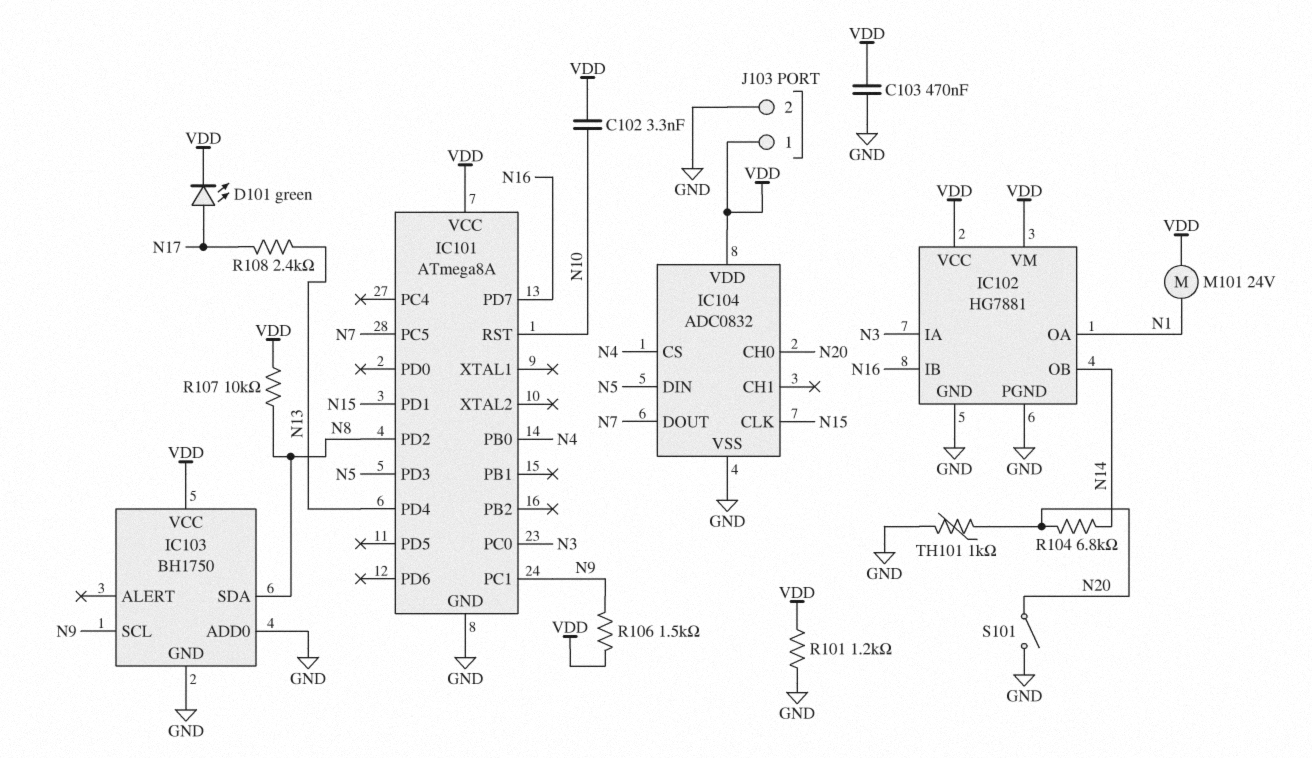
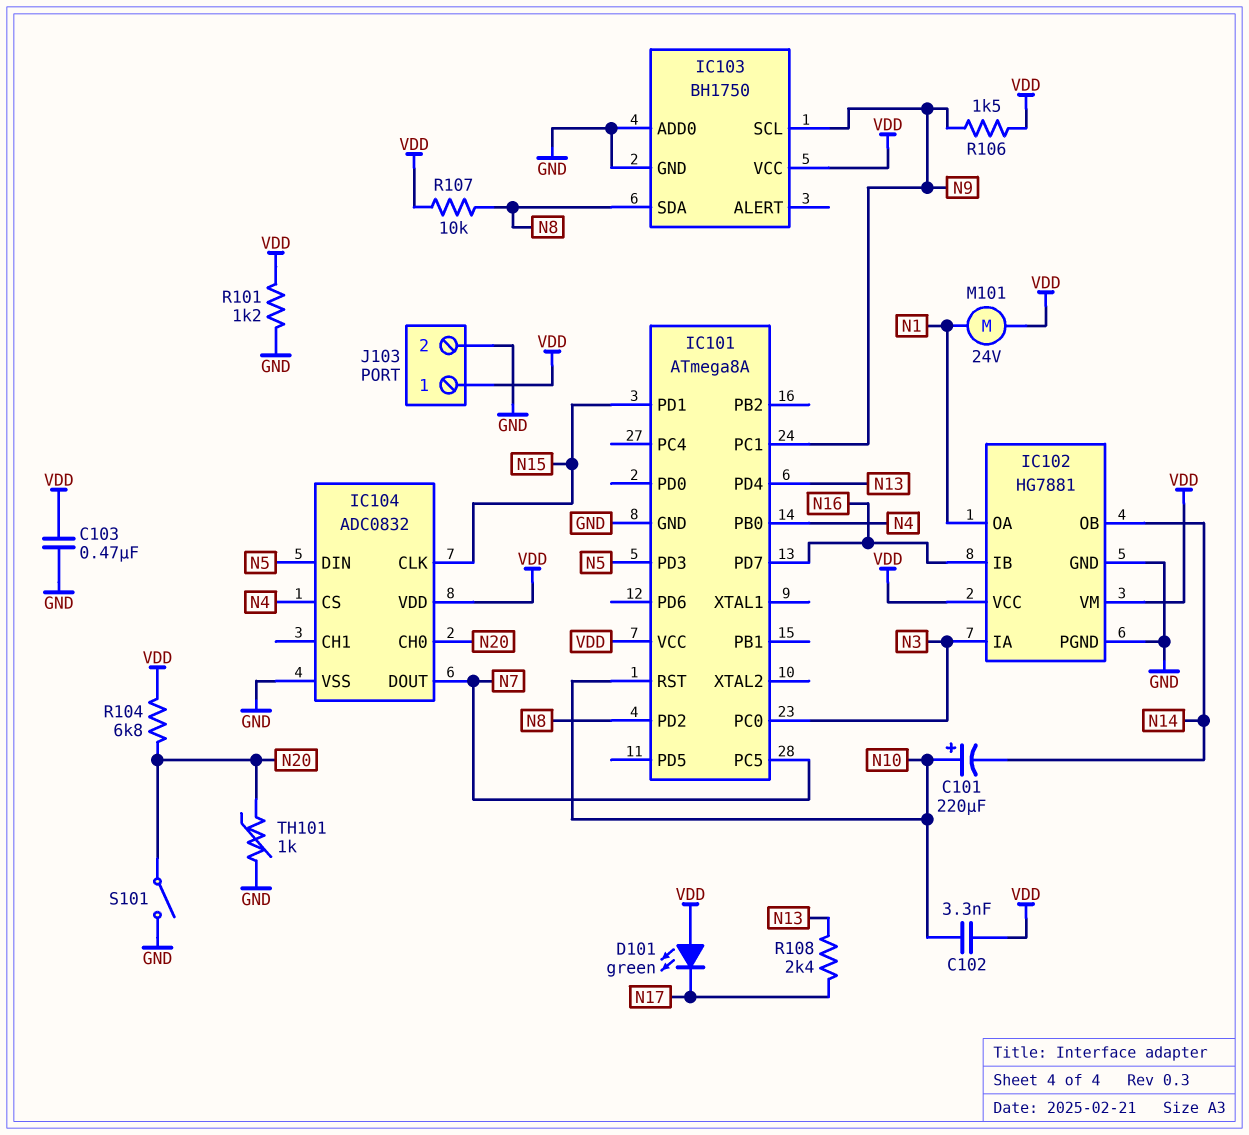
C101: none -> 220uF (plus N10, minus N14)
D101: LED green (A N17, K VDD) -> LED green (A VDD, K N17)
R104: 6.8k (N14, N20) -> 6.8k (N20, VDD)

